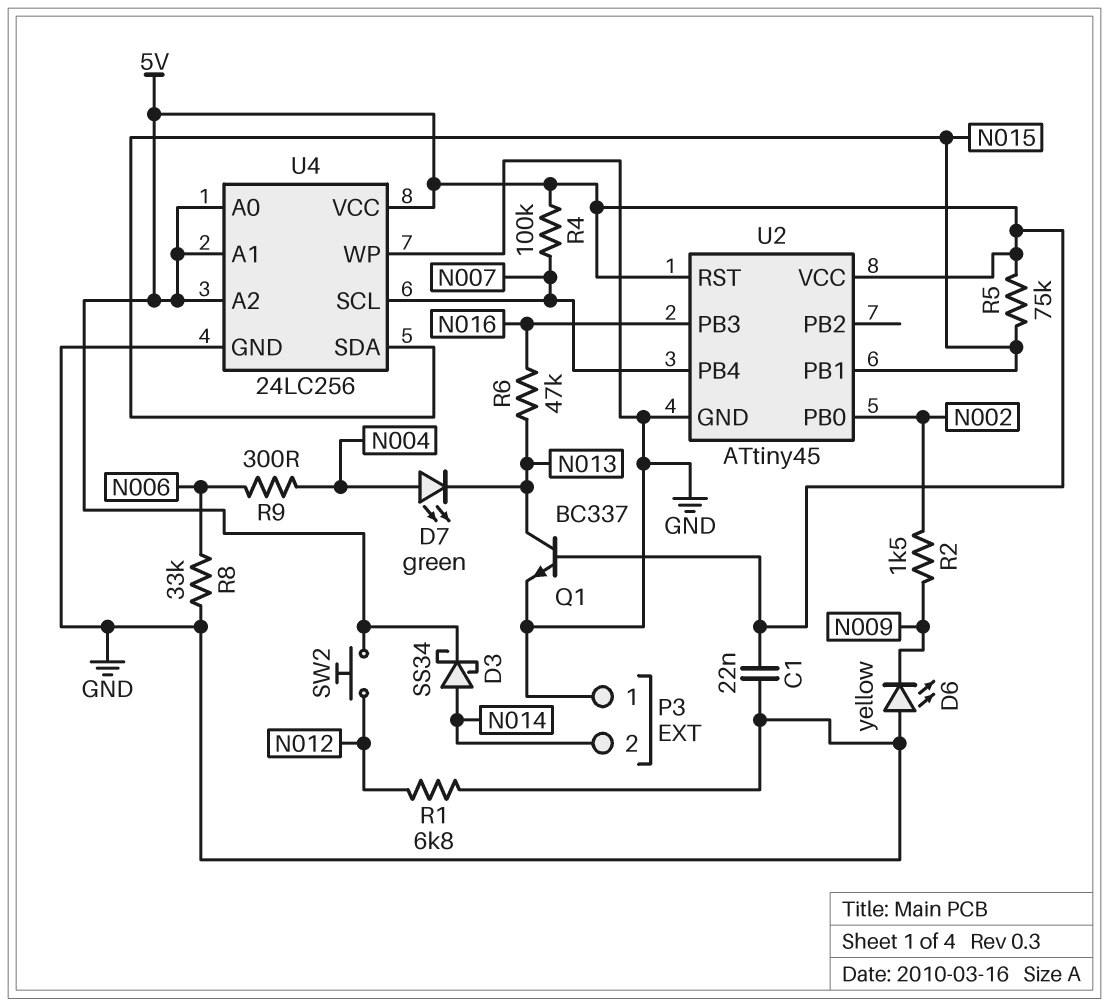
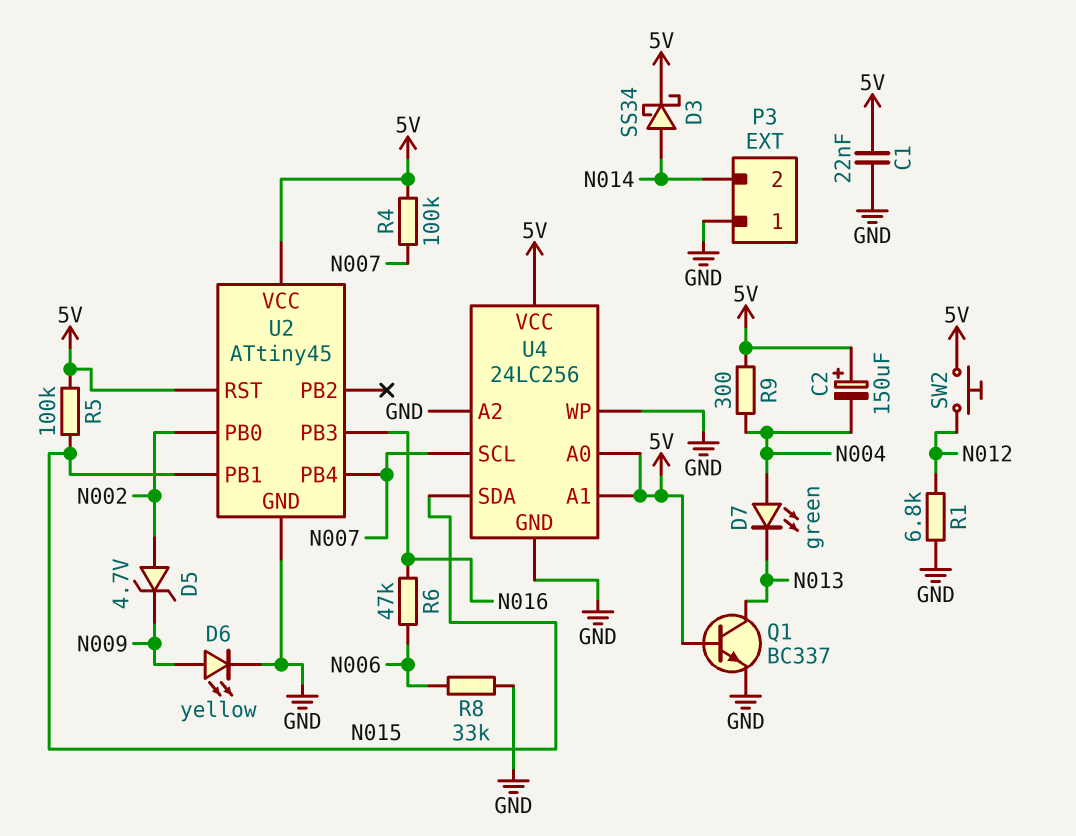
C2: none -> 150uF (plus 5V, minus N004)
D5: none -> zener 4.7V (A N002, K N009)
D6: LED yellow (A GND, K N009) -> LED yellow (A N009, K GND)
R2: 1.5k (N002, N009) -> none
R5: 75k (5V, N015) -> 100k (5V, N015)
R6: 47k (N013, N016) -> 47k (N006, N016)
R9: 300 (N004, N006) -> 300 (5V, N004)
U4 pin A2: 5V -> GND

